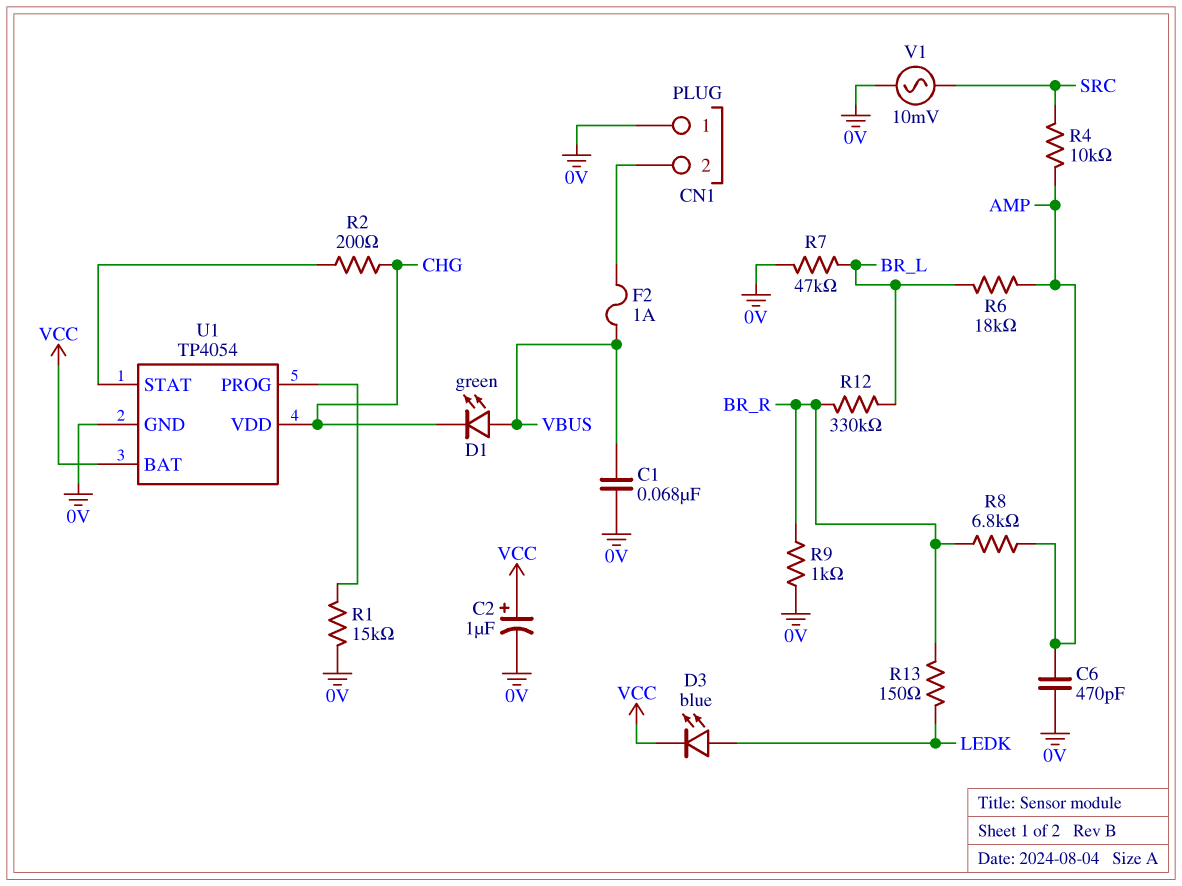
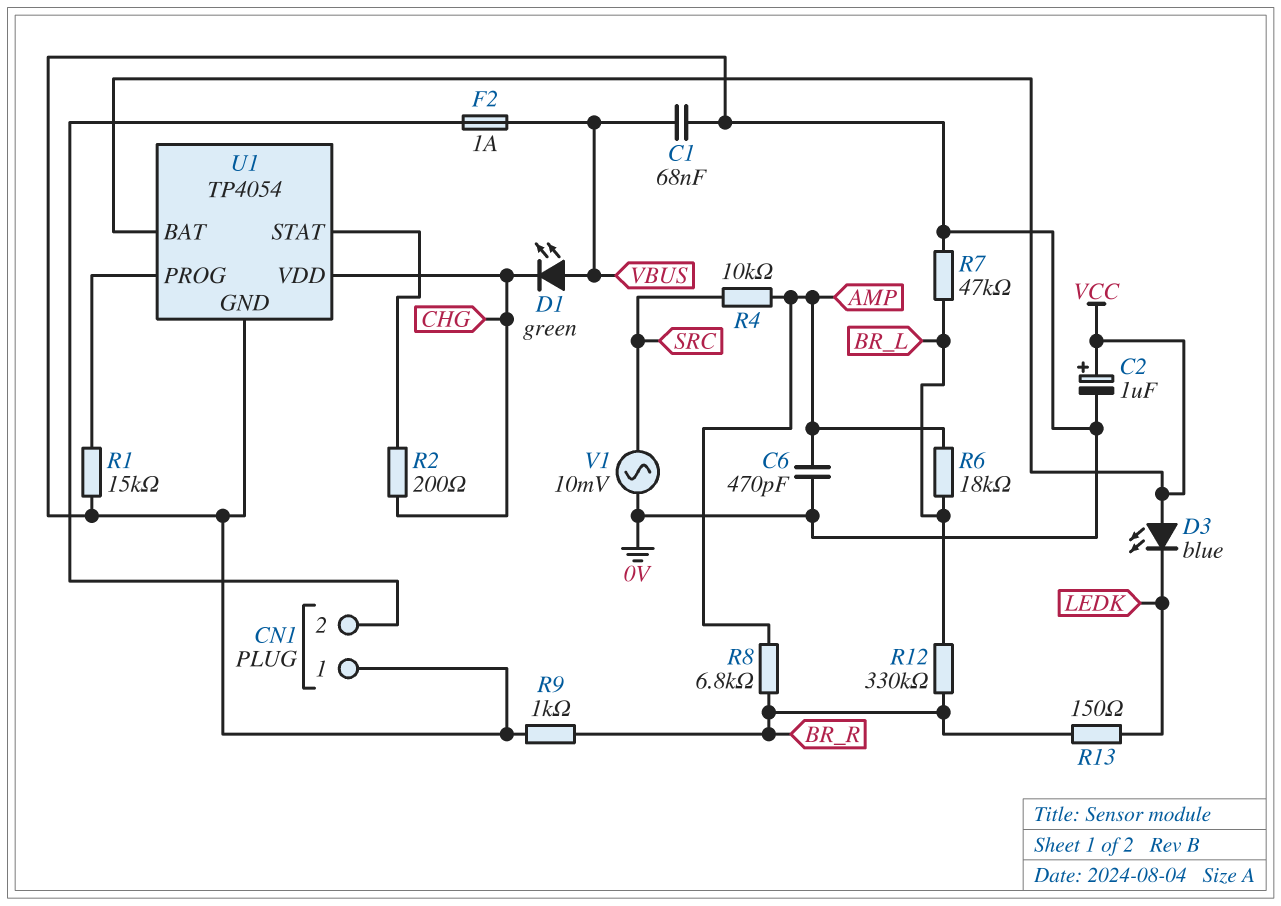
D3: LED blue (A LEDK, K VCC) -> LED blue (A VCC, K LEDK)

